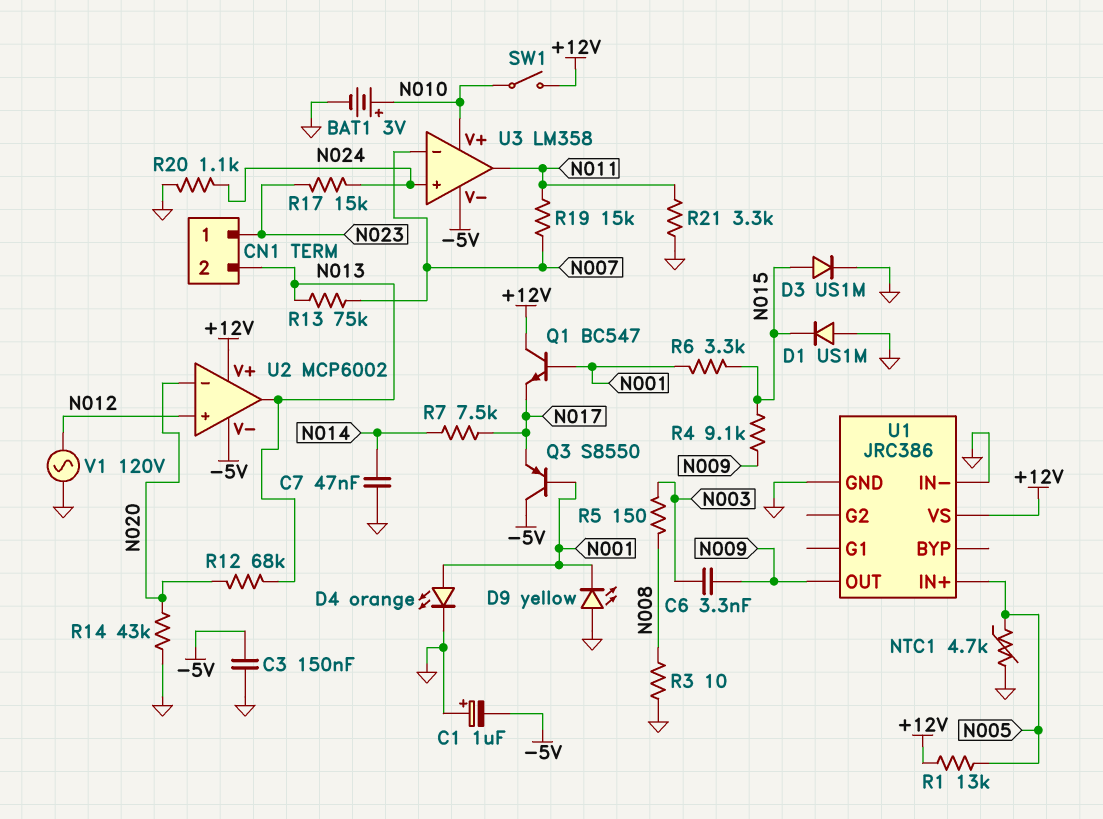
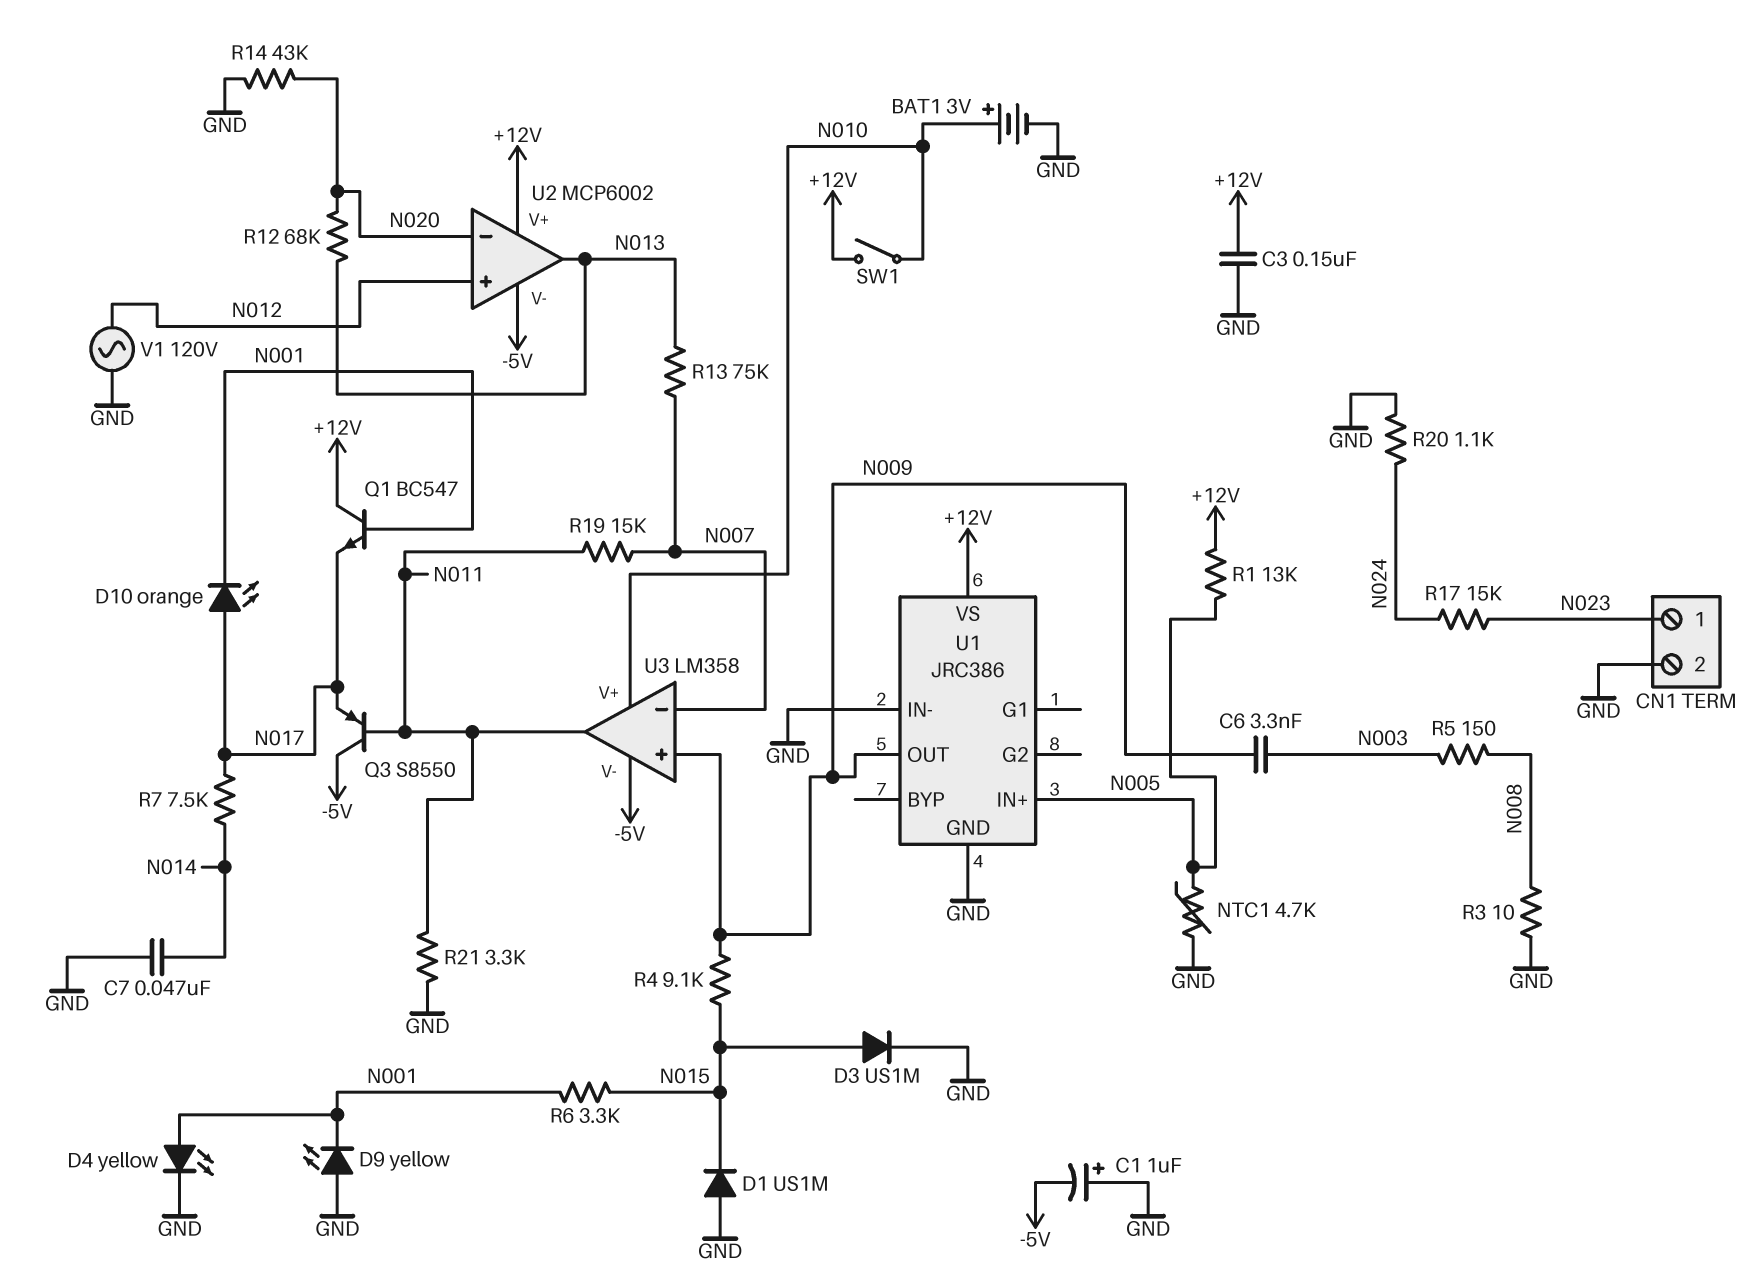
C3: 150nF (-5V, GND) -> 150nF (+12V, GND)
CN1 pin 2: N013 -> GND
D4: LED orange (A N001, K GND) -> LED yellow (A N001, K GND)
D10: none -> LED orange (A N017, K N001)
Q3: PNP S8550 (B N001, C -5V, E N017) -> PNP S8550 (B N011, C -5V, E N017)
U3 pin in+: N024 -> N009

